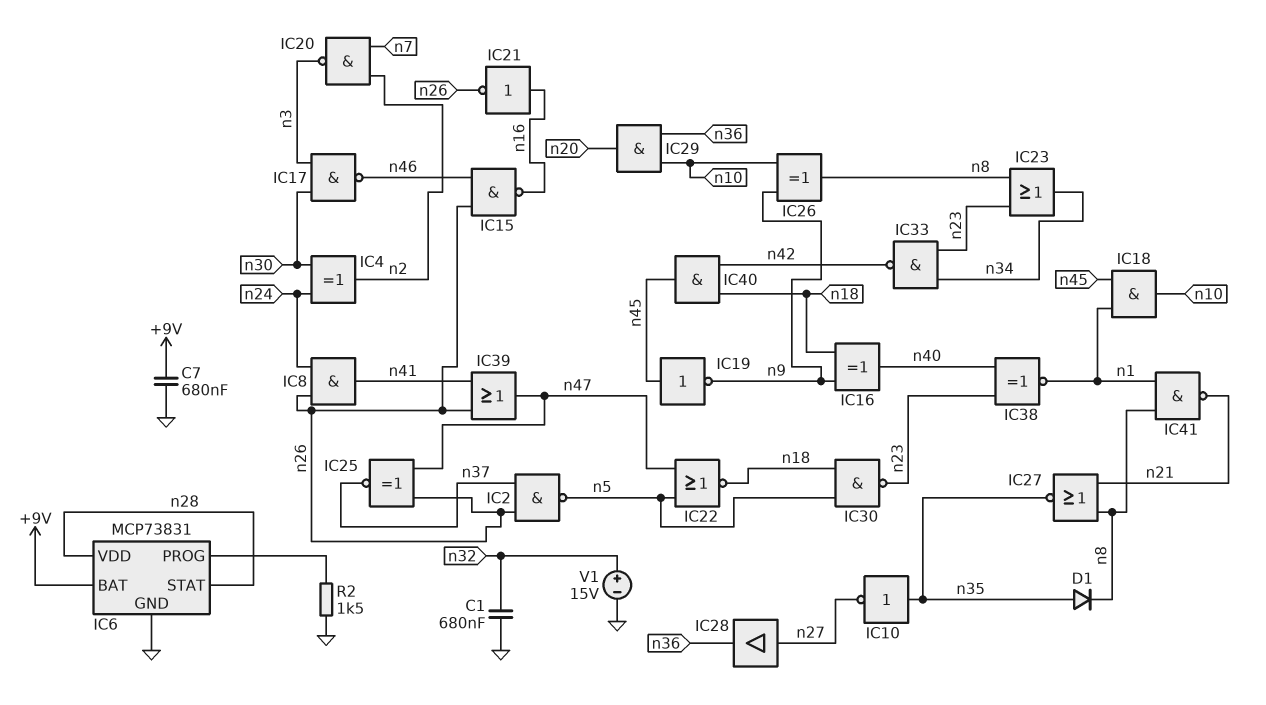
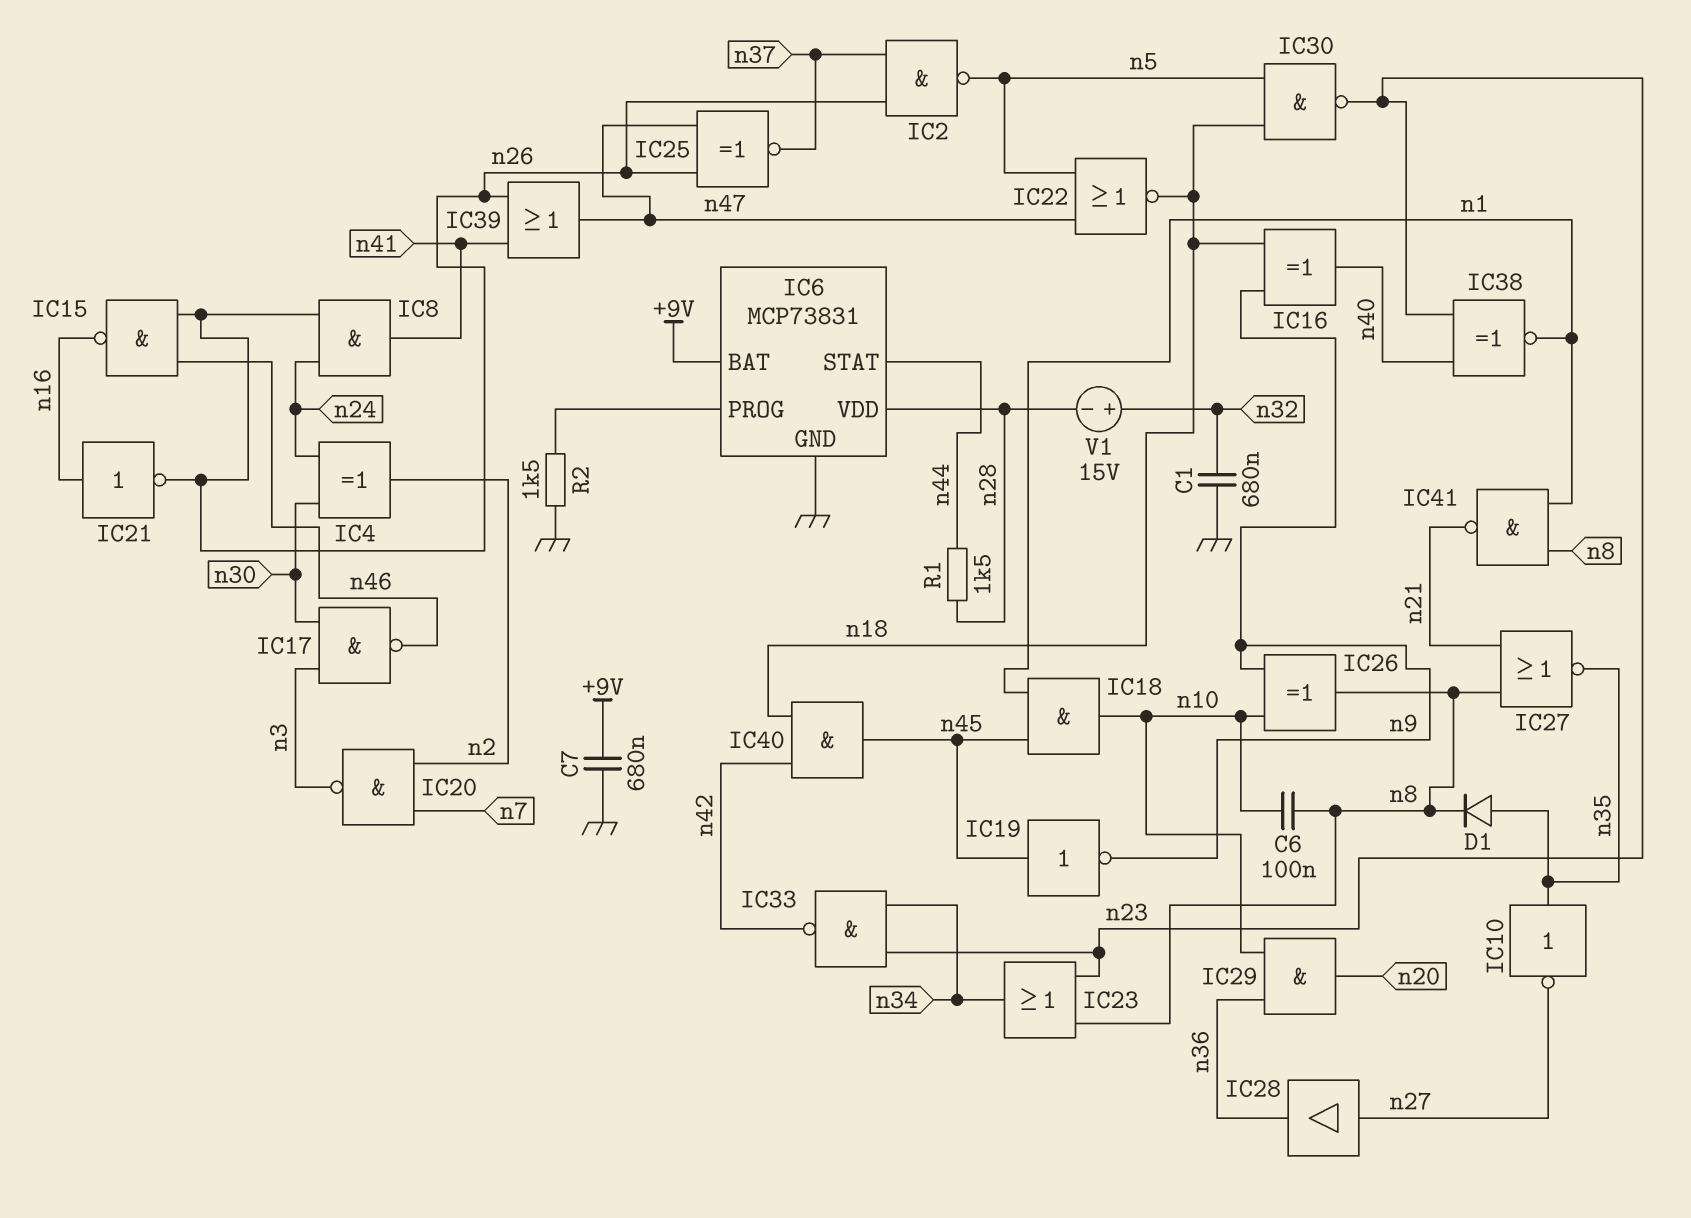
C6: none -> 100nF (n8, n10)
IC6 pin STAT: n28 -> n44
R1: none -> 1.5k (n28, n44)
V1: 15V (plus n32, minus GND) -> 15V (plus n32, minus n28)

